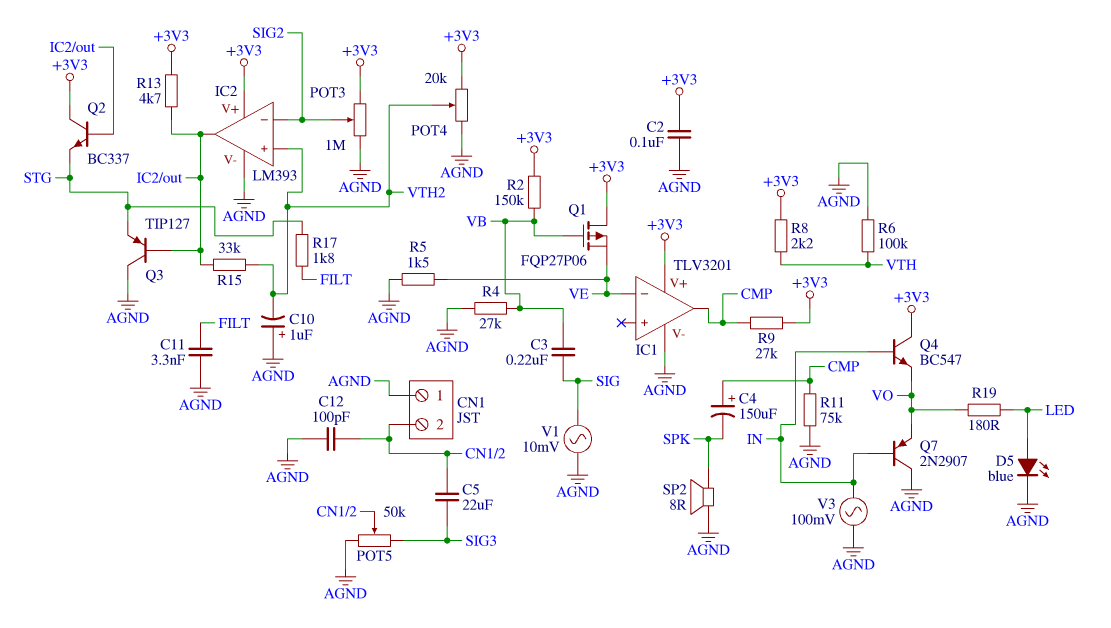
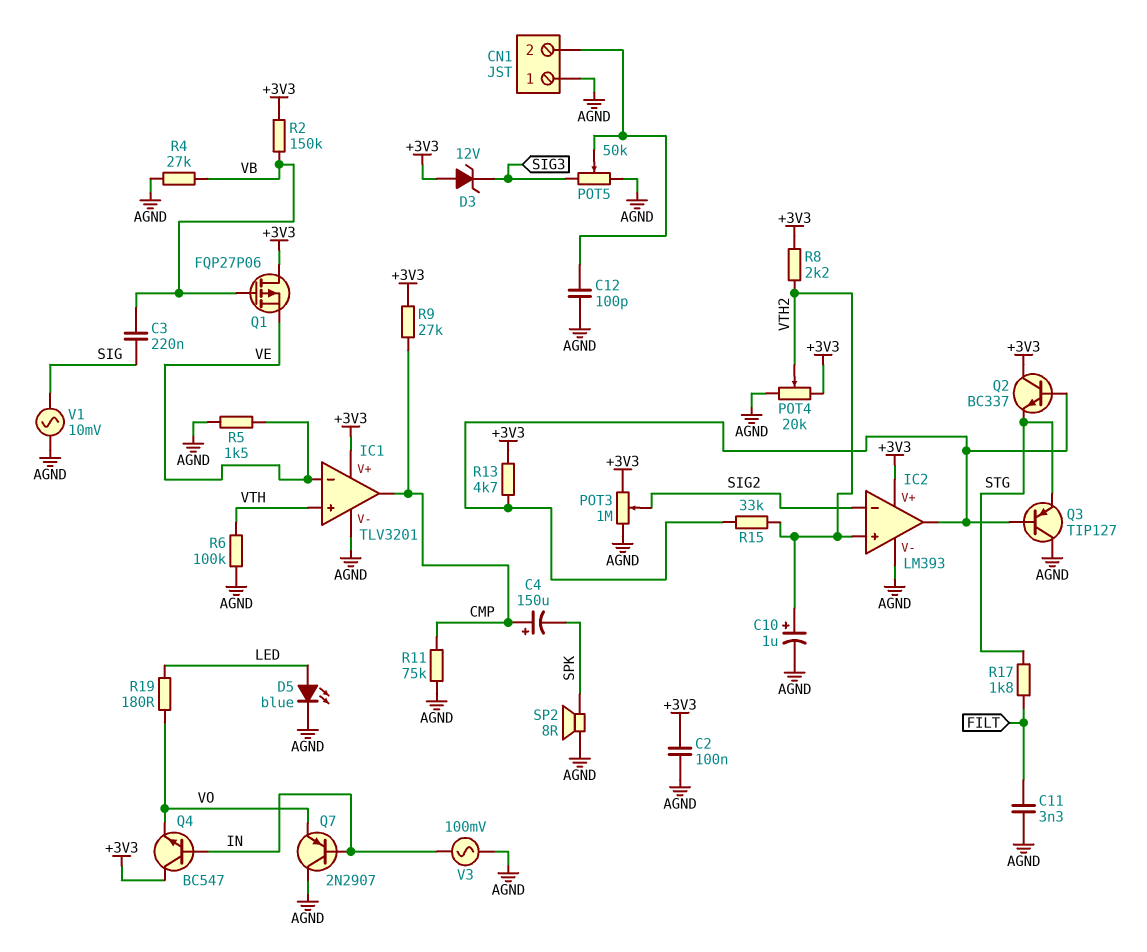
C5: 22uF (CN1/2, SIG3) -> none
C10: 1uF (plus AGND, minus VTH2) -> 1uF (plus VTH2, minus AGND)
D3: none -> zener 12V (A +3V3, K SIG3)
IC1 pin in+: none -> VTH
R8: 2.2k (+3V3, VTH) -> 2.2k (+3V3, VTH2)

